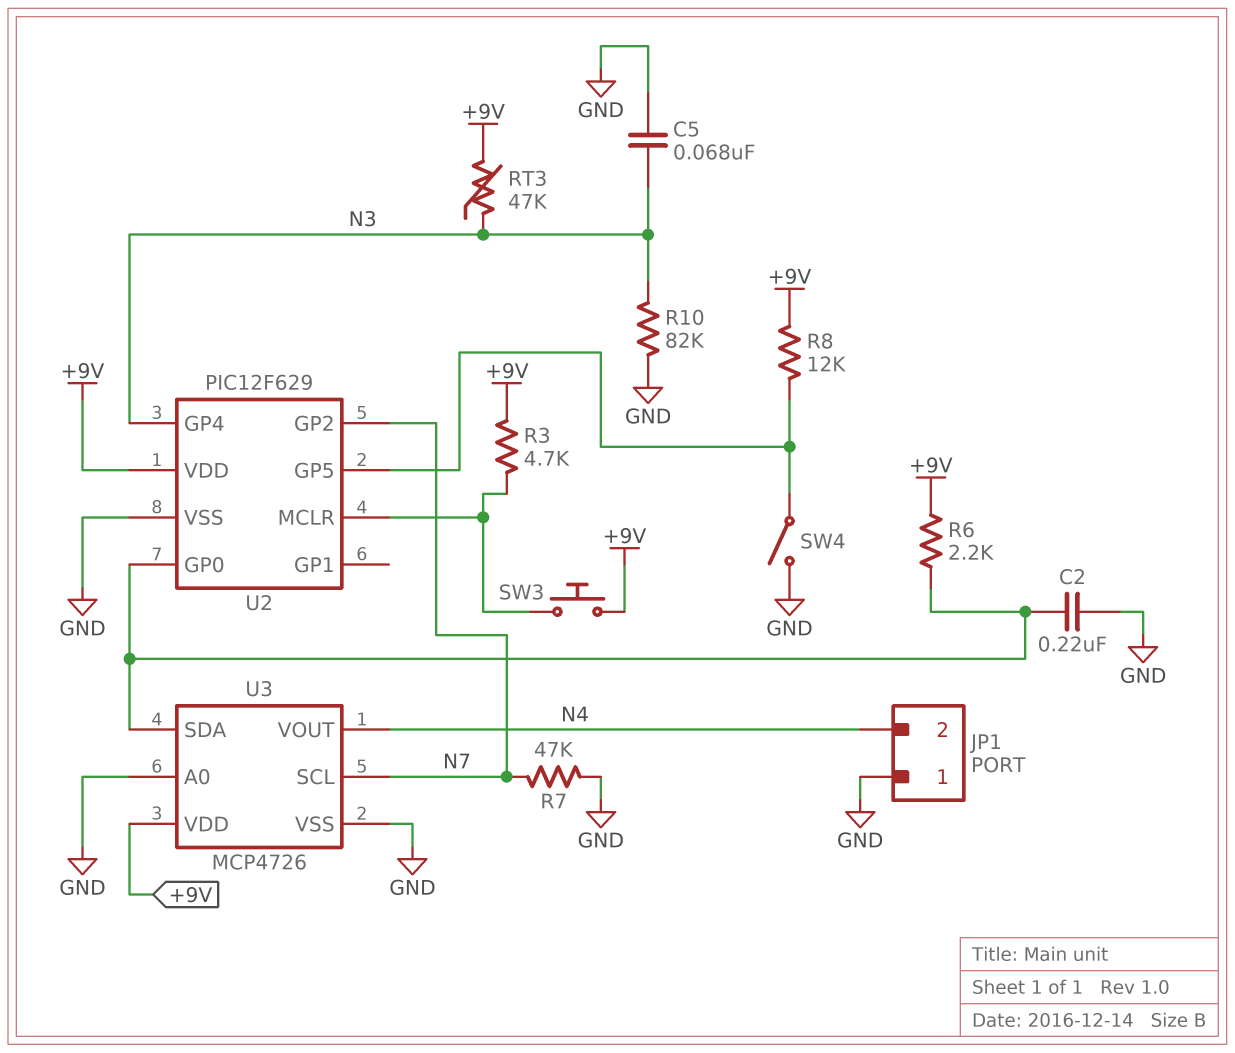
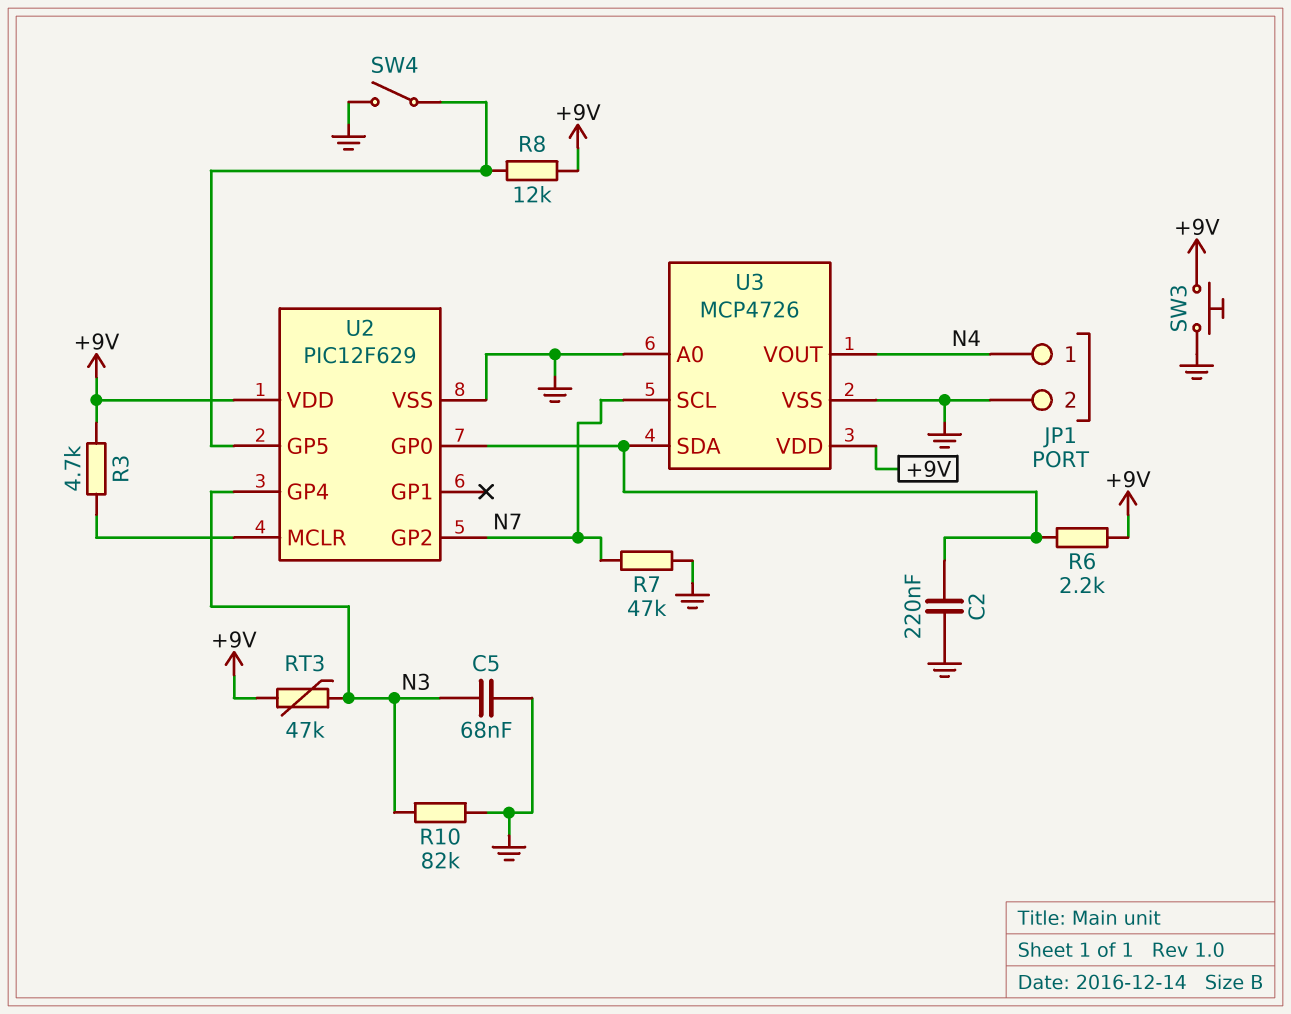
JP1 pin 1: GND -> N4
JP1 pin 2: N4 -> GND
SW3: button (+9V, U2/MCLR) -> button (+9V, GND)

